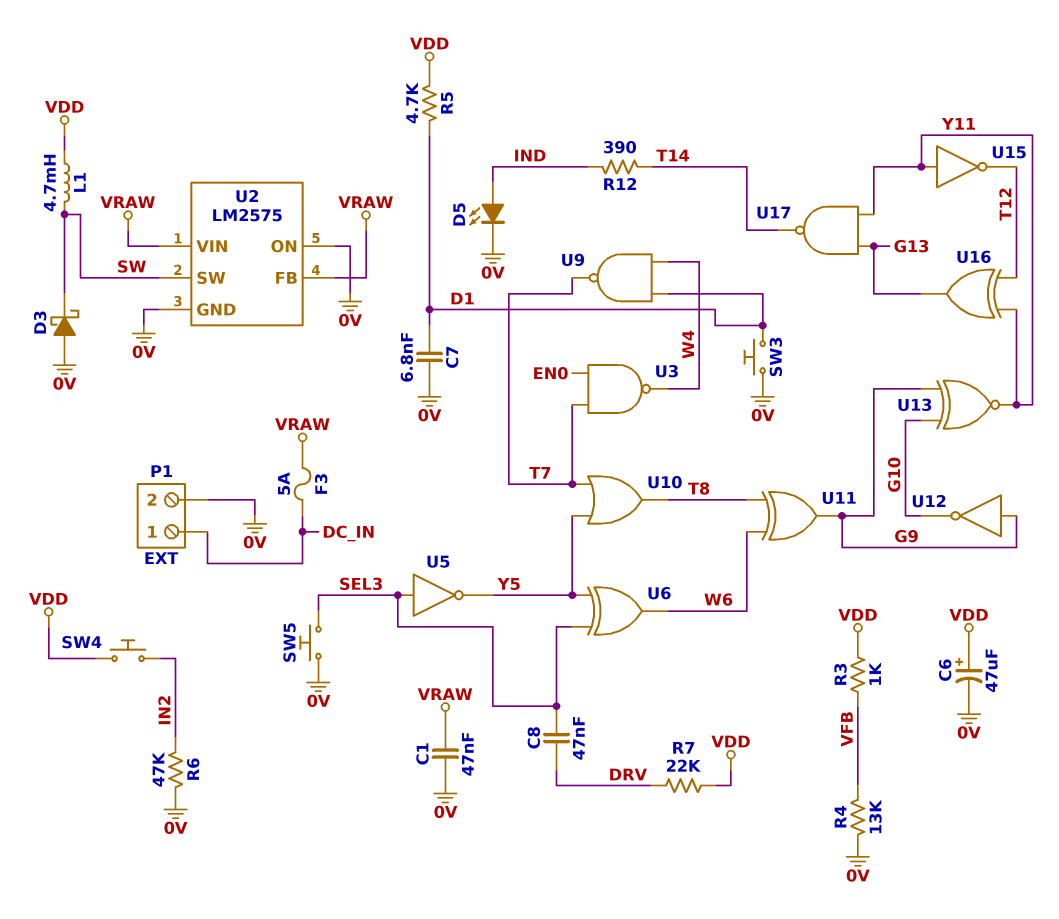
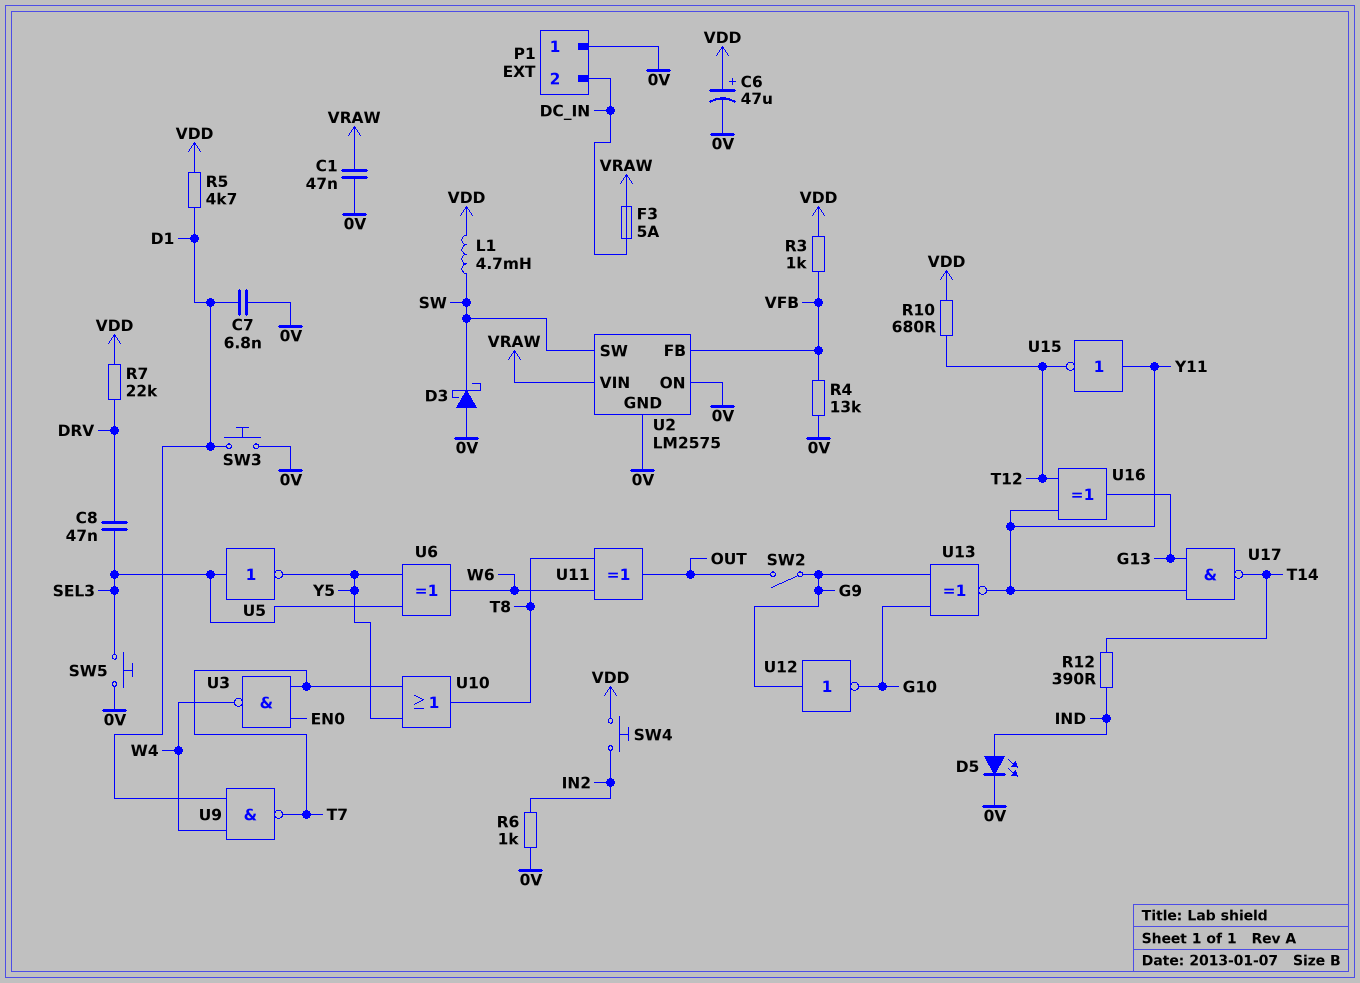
P1 pin 1: DC_IN -> 0V
P1 pin 2: 0V -> DC_IN
R6: 47k (0V, IN2) -> 1k (0V, IN2)
R10: none -> 680 (T12, VDD)
SW2: none -> switch (G9, OUT)
U2 pin FB: VRAW -> VFB
U11: XOR (in T8, in W6, out G9) -> XOR (in T8, in W6, out OUT)

